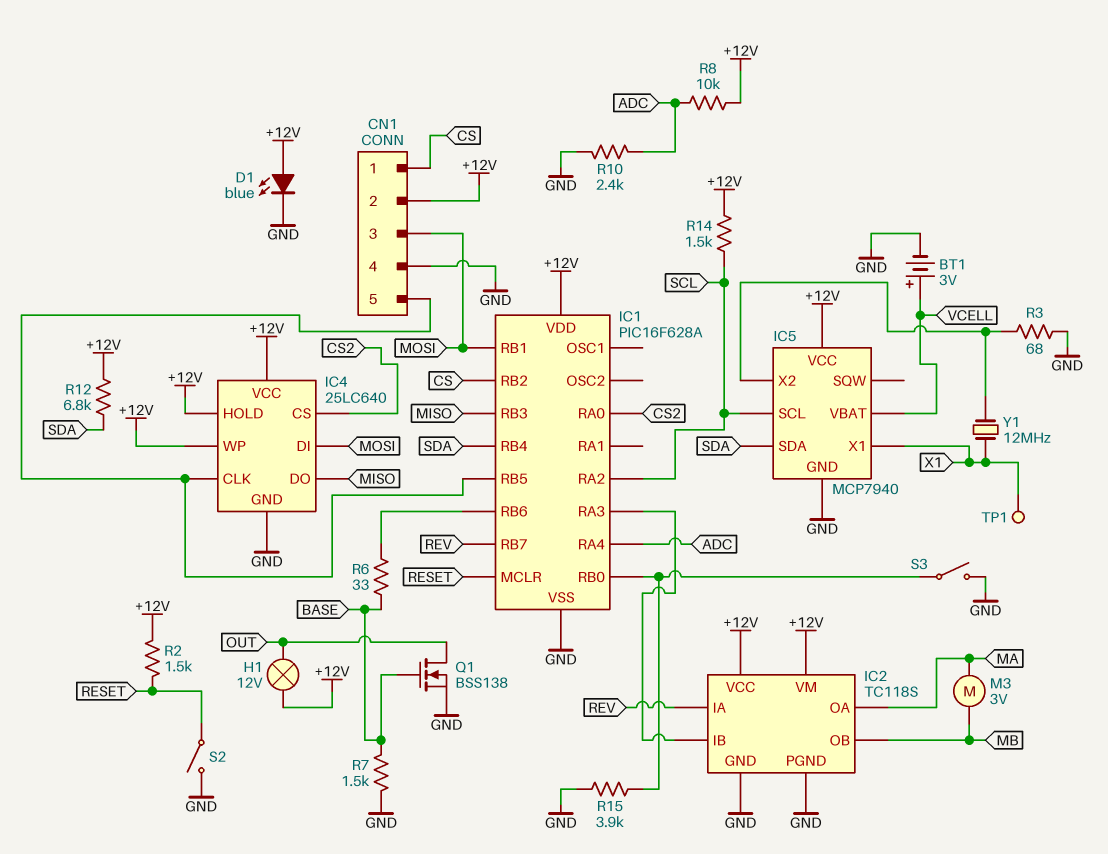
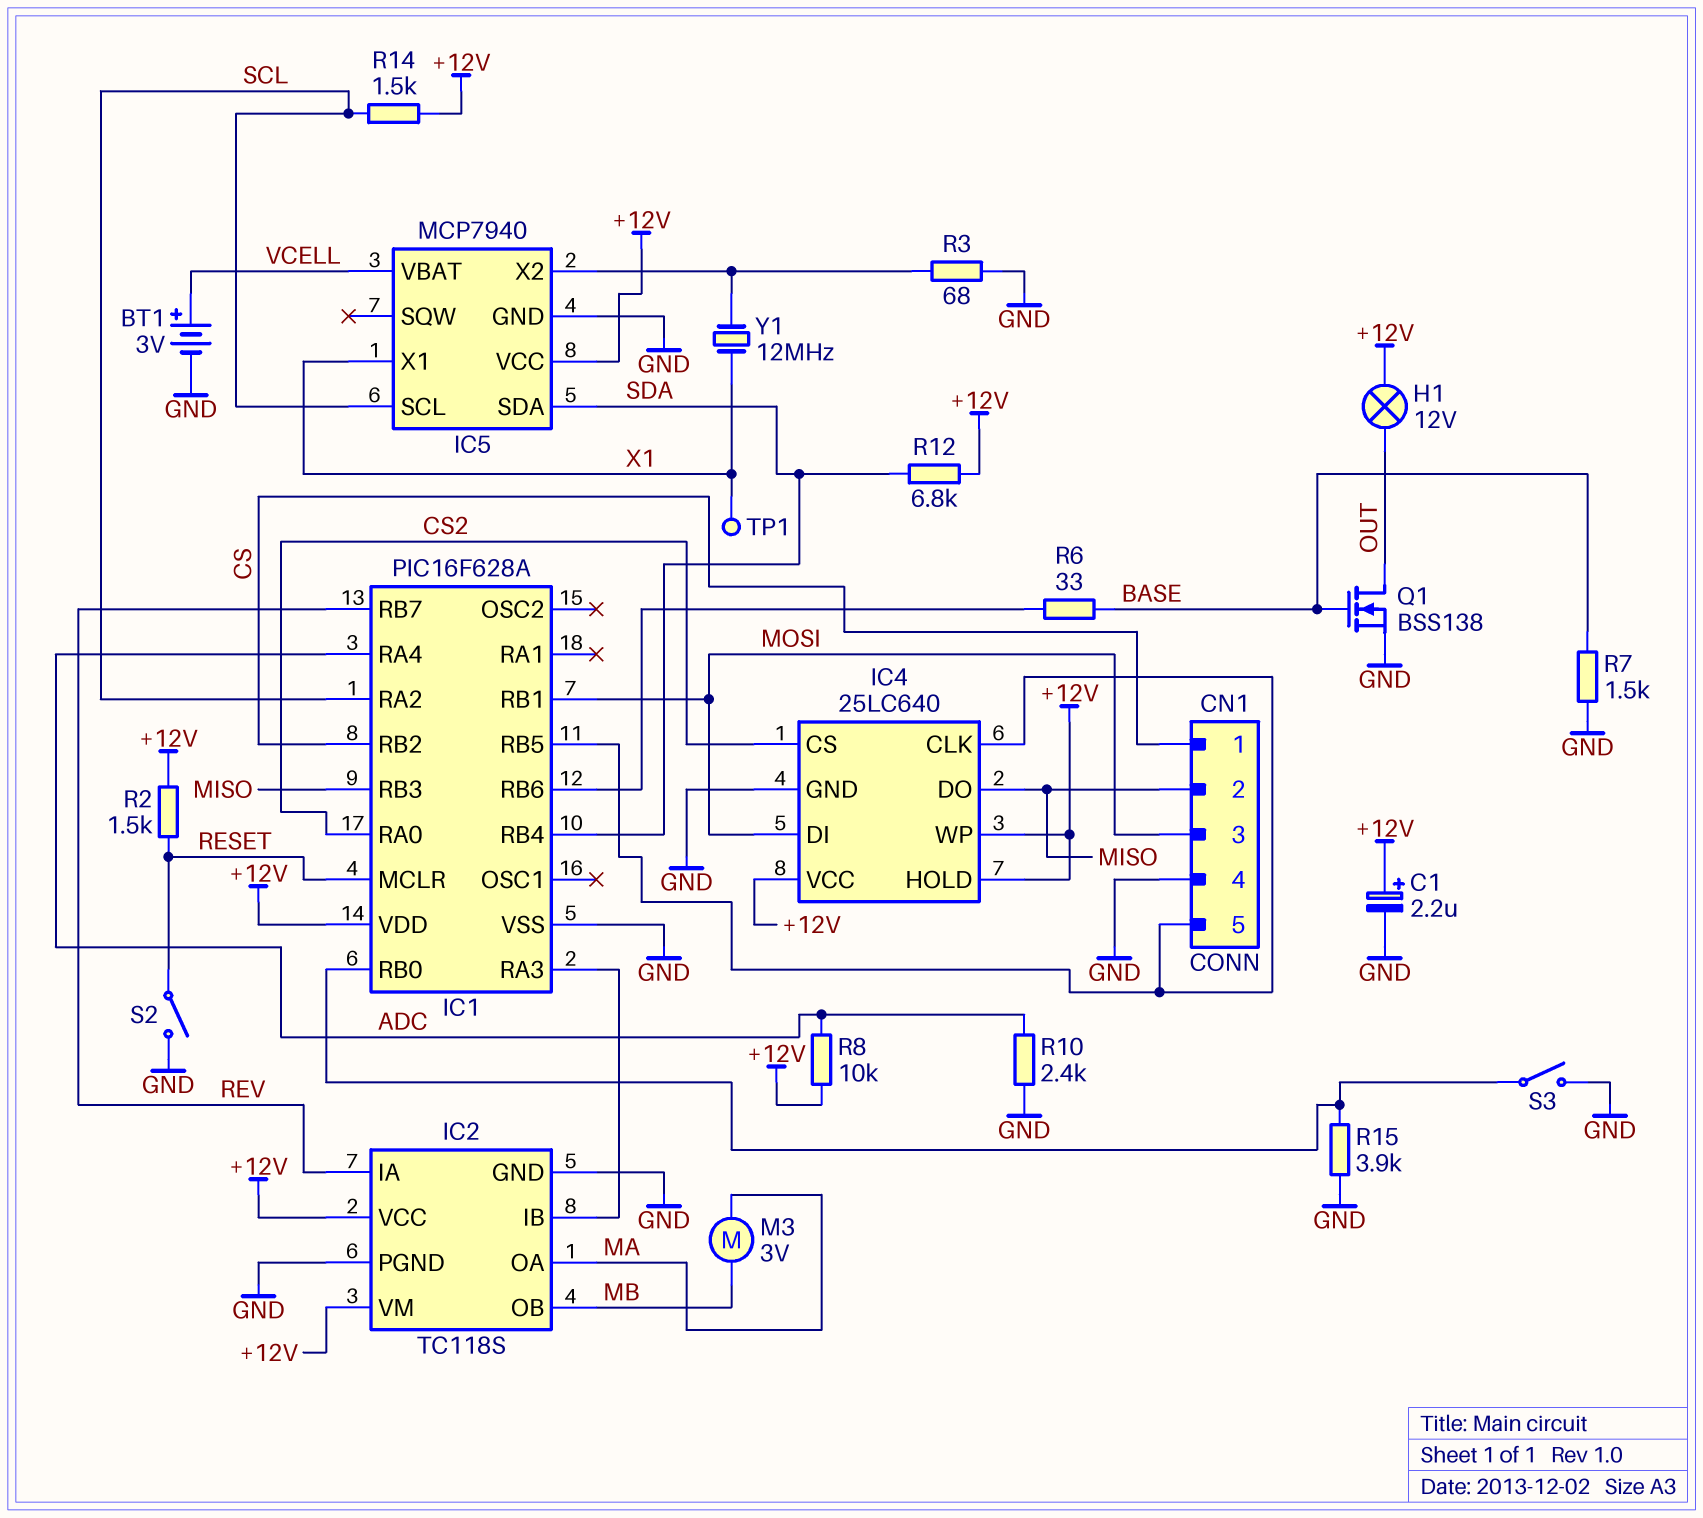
C1: none -> 2.2uF (plus +12V, minus GND)
CN1 pin 2: +12V -> MISO
D1: LED blue (A +12V, K GND) -> none

